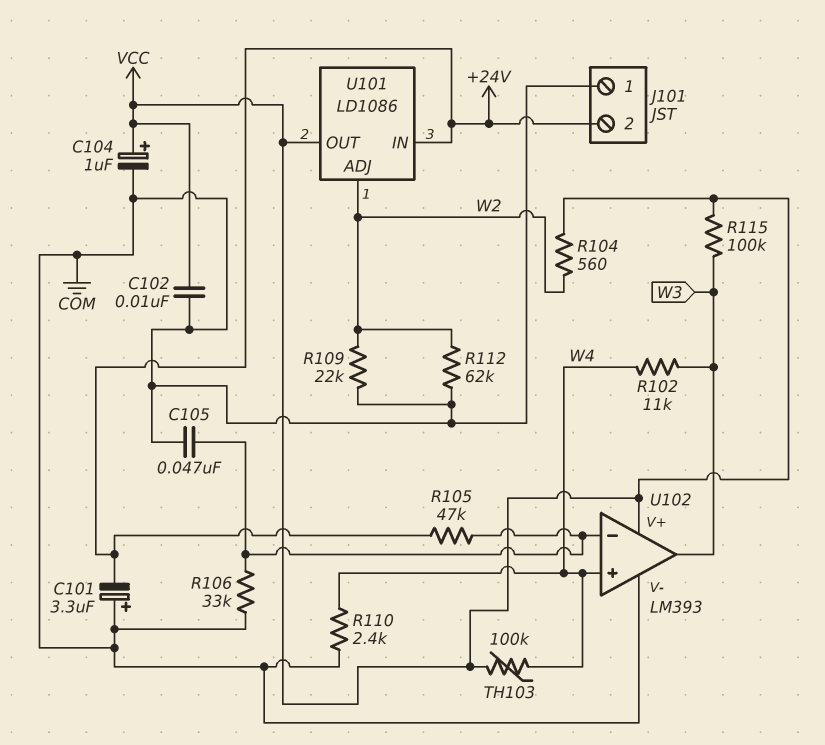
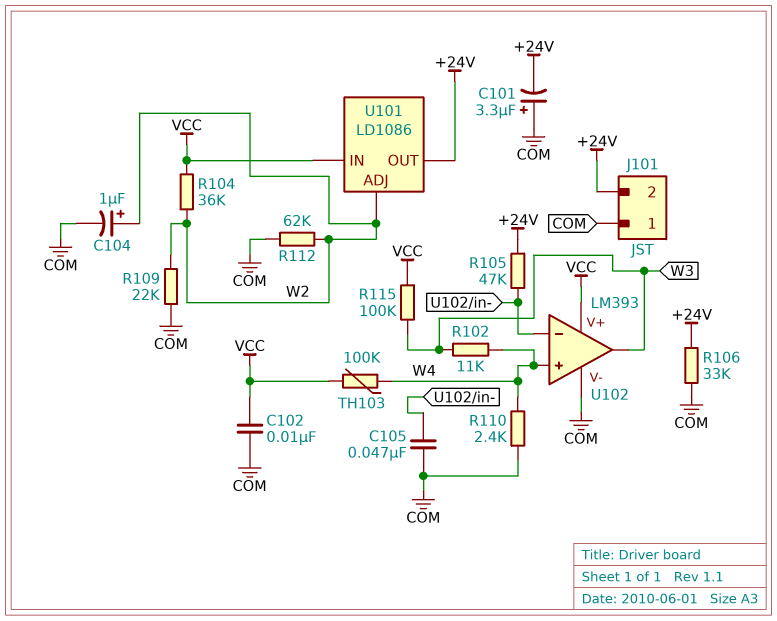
C104: 1uF (plus VCC, minus COM) -> 1uF (plus W2, minus COM)
R104: 560 (VCC, W2) -> 36k (VCC, W2)
R106: 33k (COM, U102/in-) -> 33k (+24V, COM)
U101 pin IN: +24V -> VCC
U101 pin OUT: VCC -> +24V

